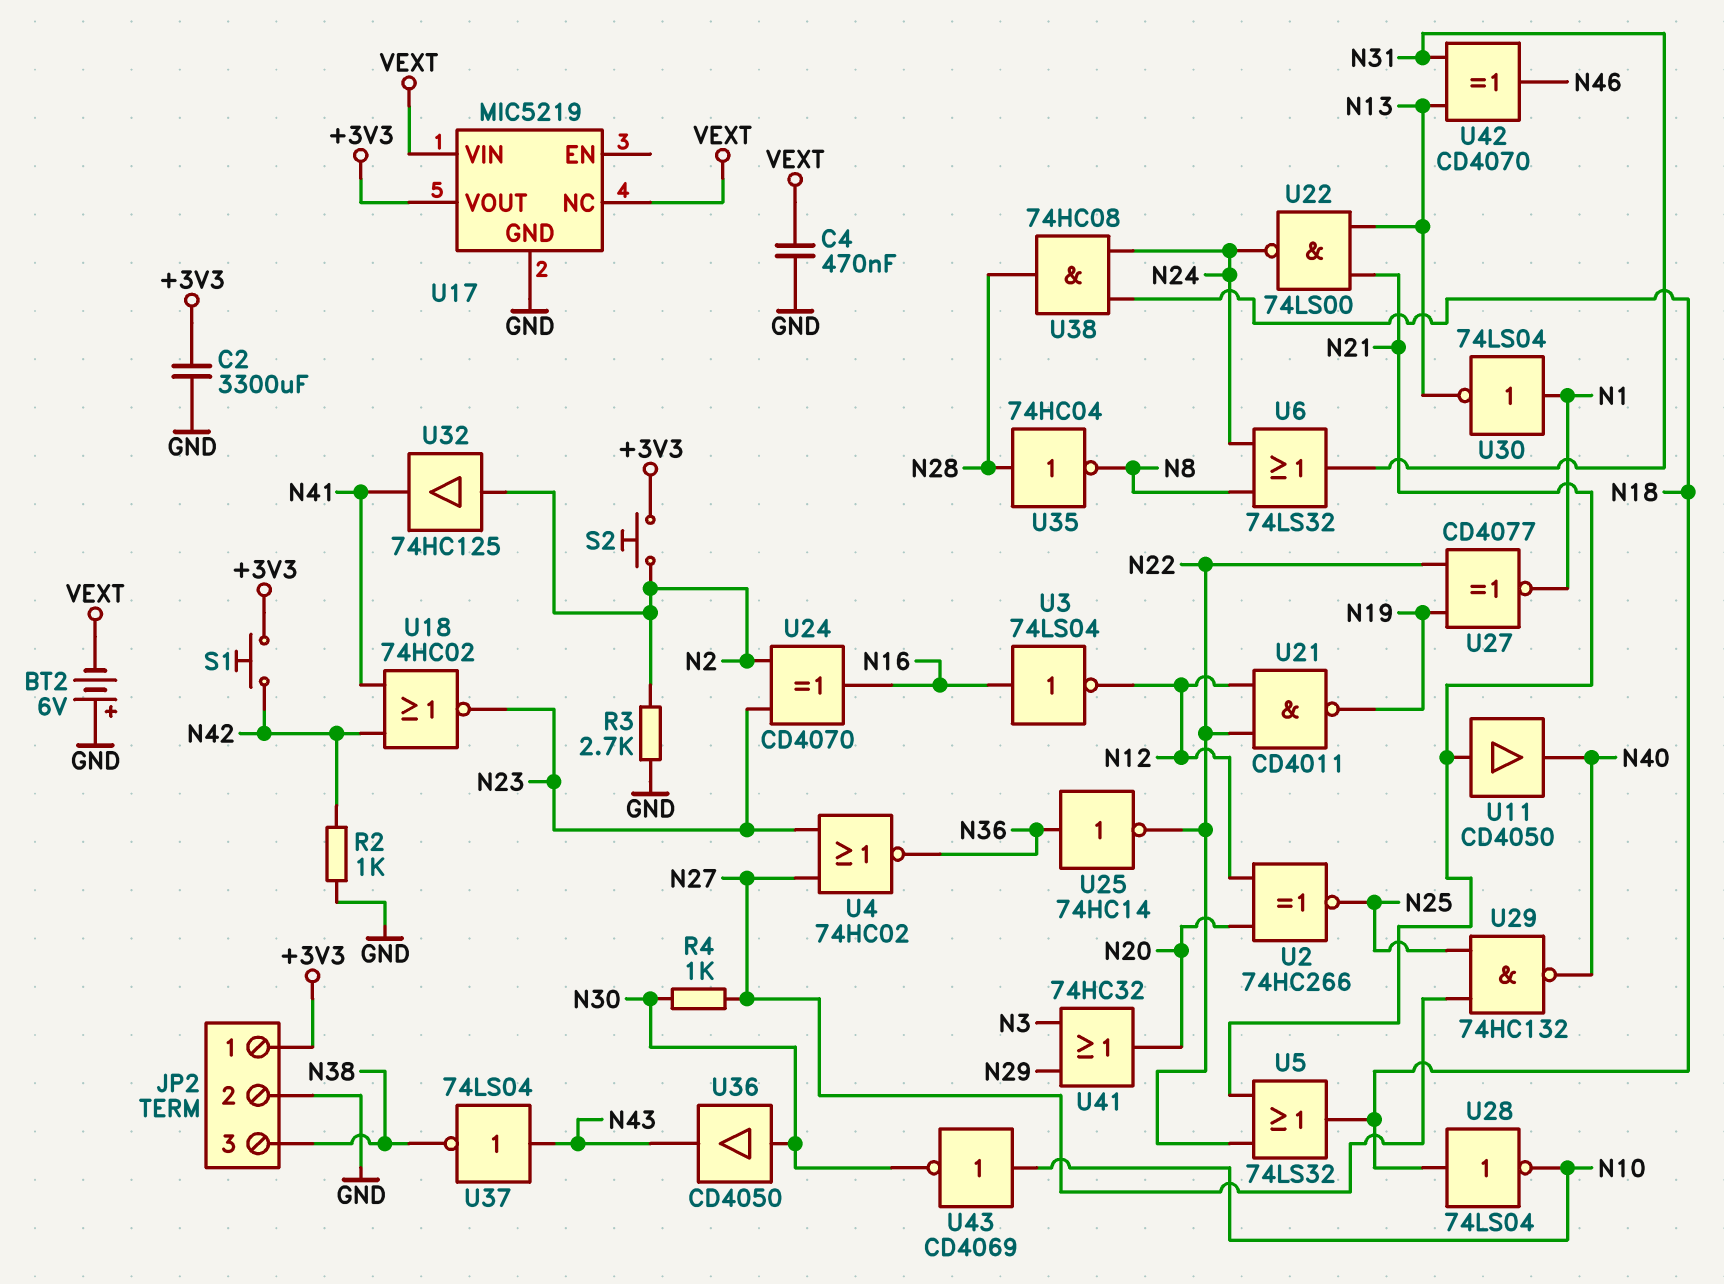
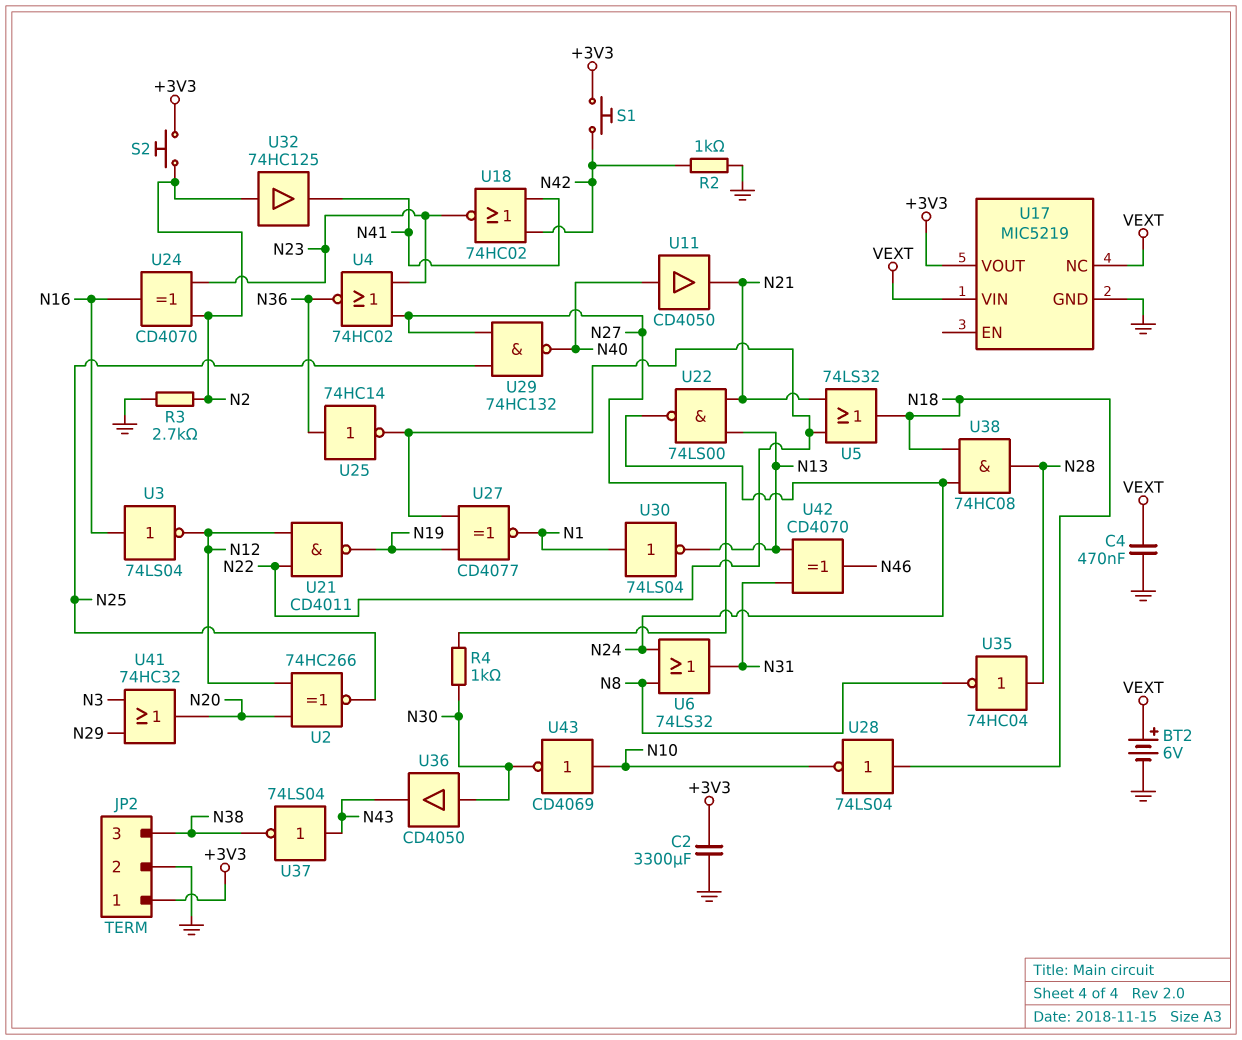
BT2: 6V (plus GND, minus VEXT) -> 6V (plus VEXT, minus GND)
U11: buffer CD4050 (in N21, out N40) -> buffer CD4050 (in N40, out N21)

